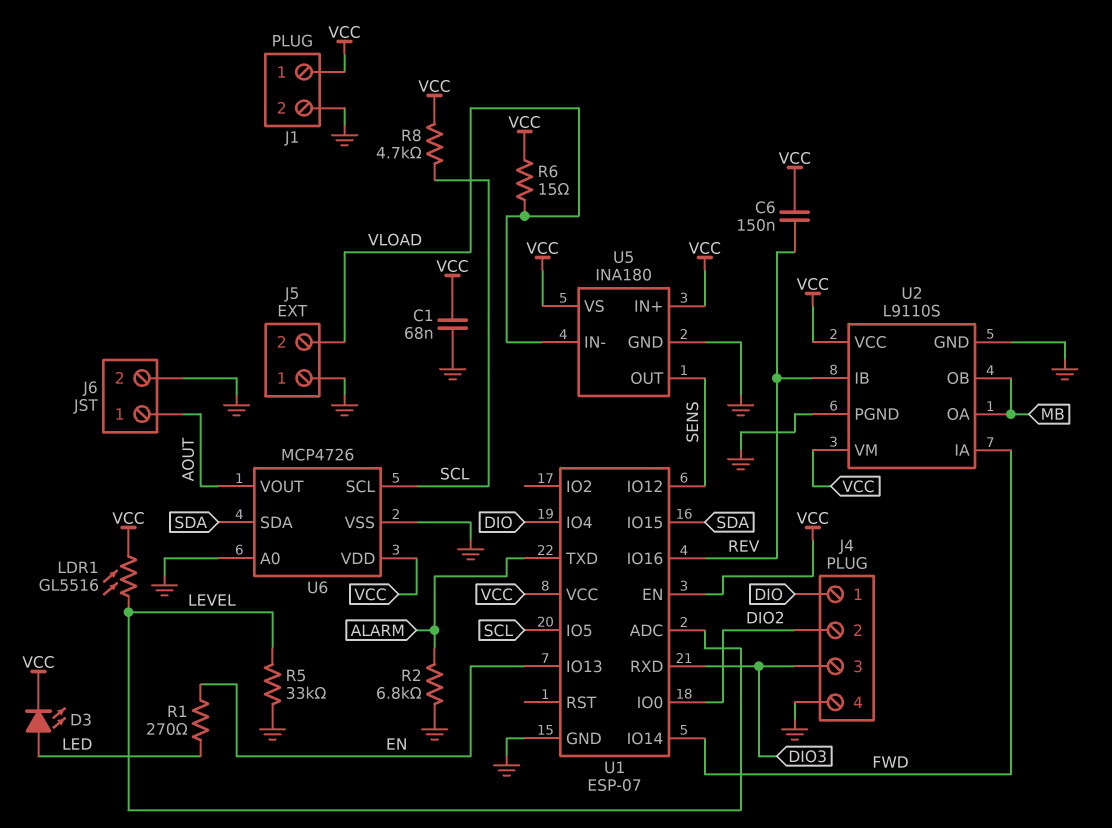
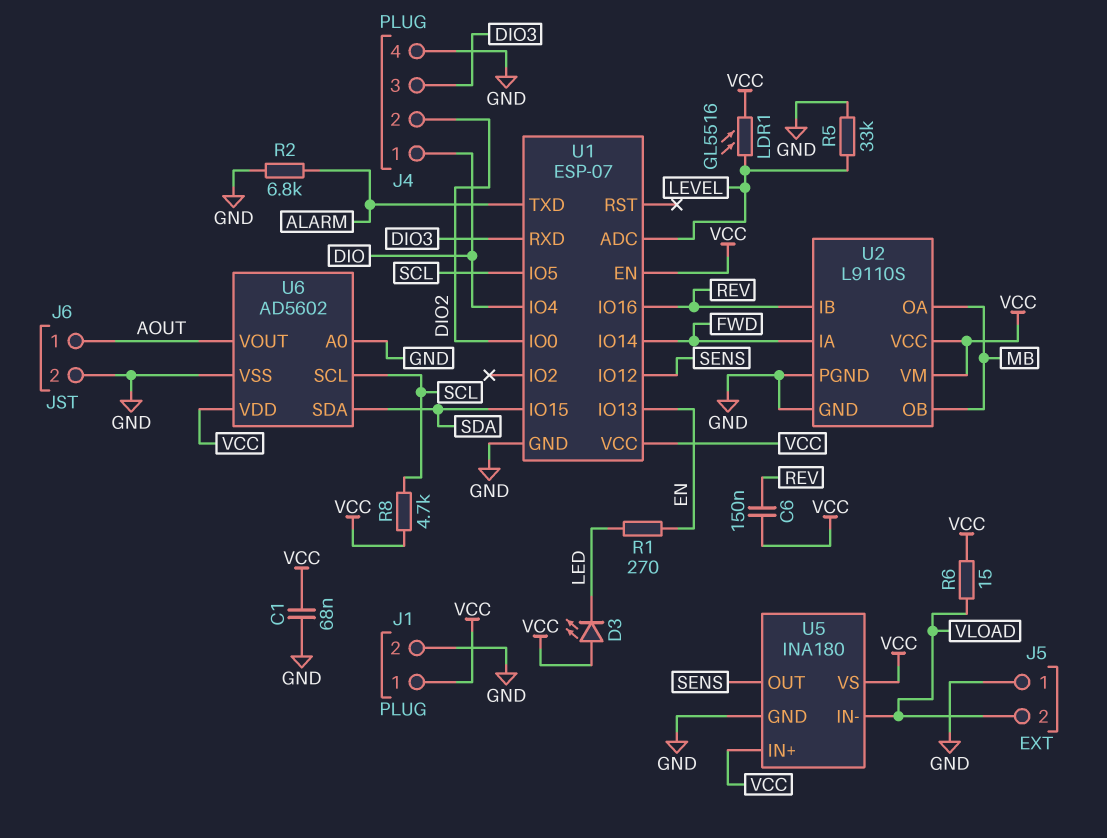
D3: LED (A LED, K VCC) -> LED (A VCC, K LED)
U6: MCP4726 -> AD5602

